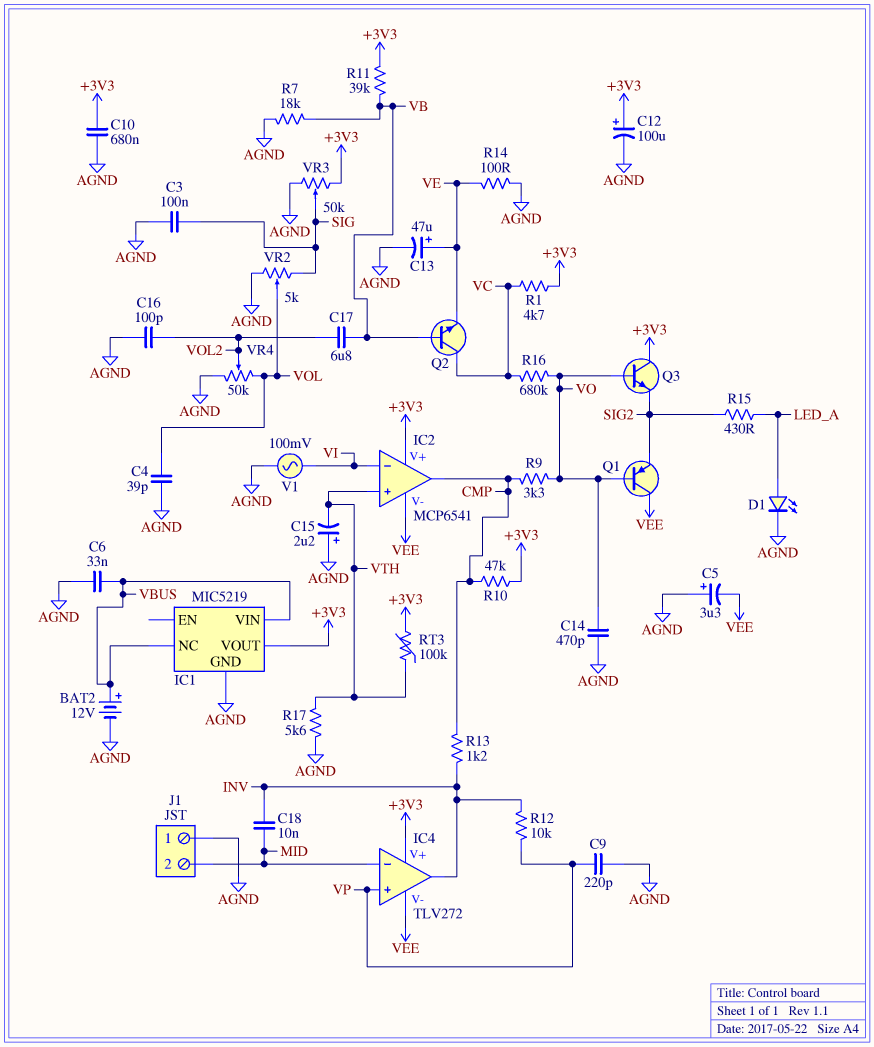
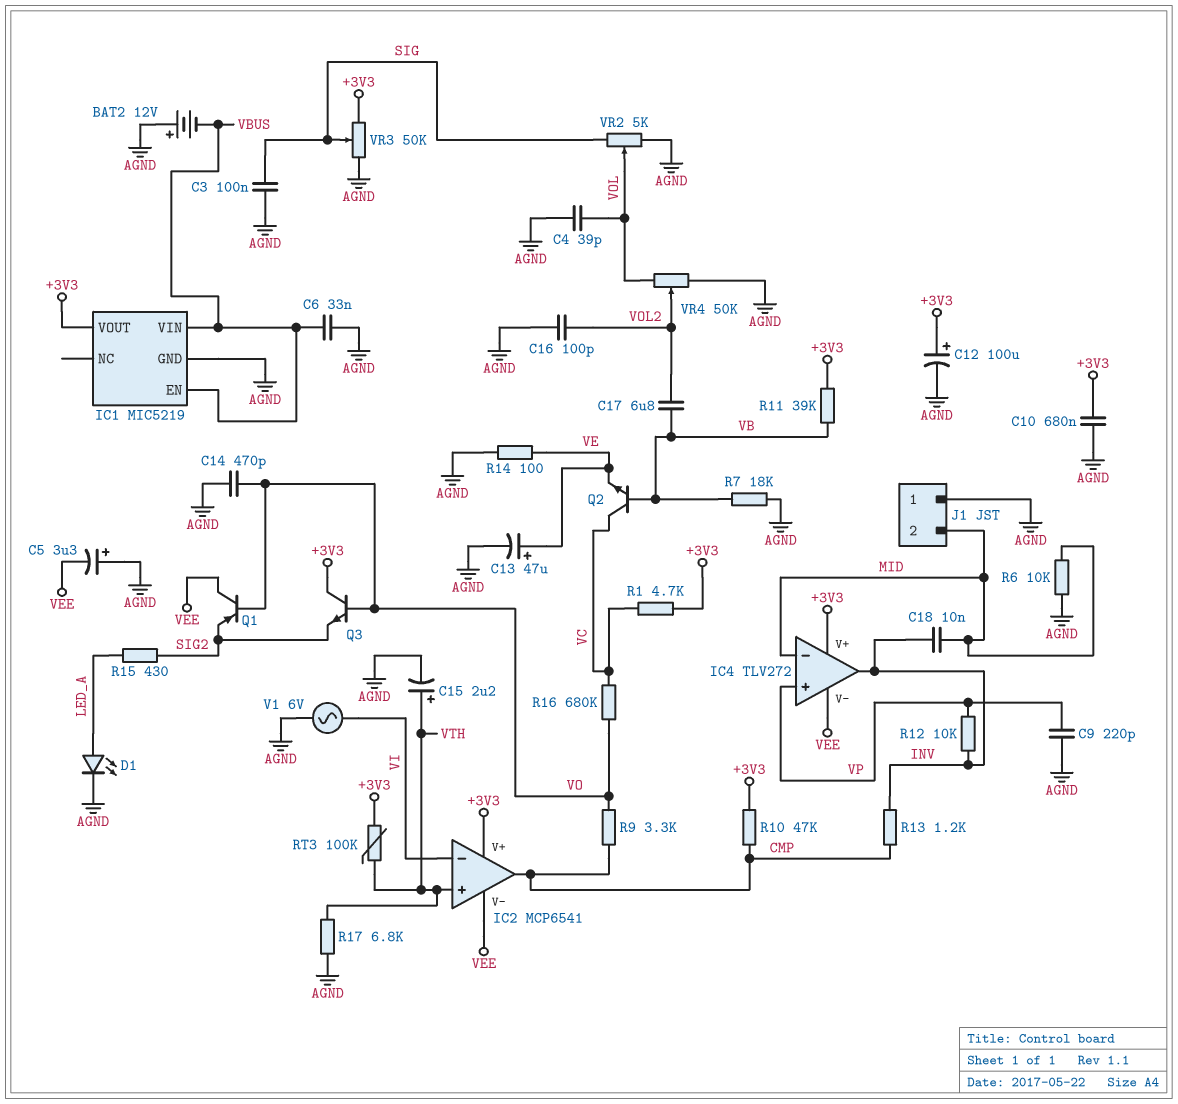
BAT2: 12V (plus VBUS, minus AGND) -> 12V (plus AGND, minus VBUS)
C15: 2.2uF (plus AGND, minus VTH) -> 2.2uF (plus VTH, minus AGND)
IC1 pin EN: none -> VBUS
IC1 pin NC: VBUS -> none
R6: none -> 10k (AGND, MID)
R17: 5.6k (AGND, VTH) -> 6.8k (AGND, VTH)
V1: AC 100mV (AGND, VI) -> AC 6V (AGND, VI)

